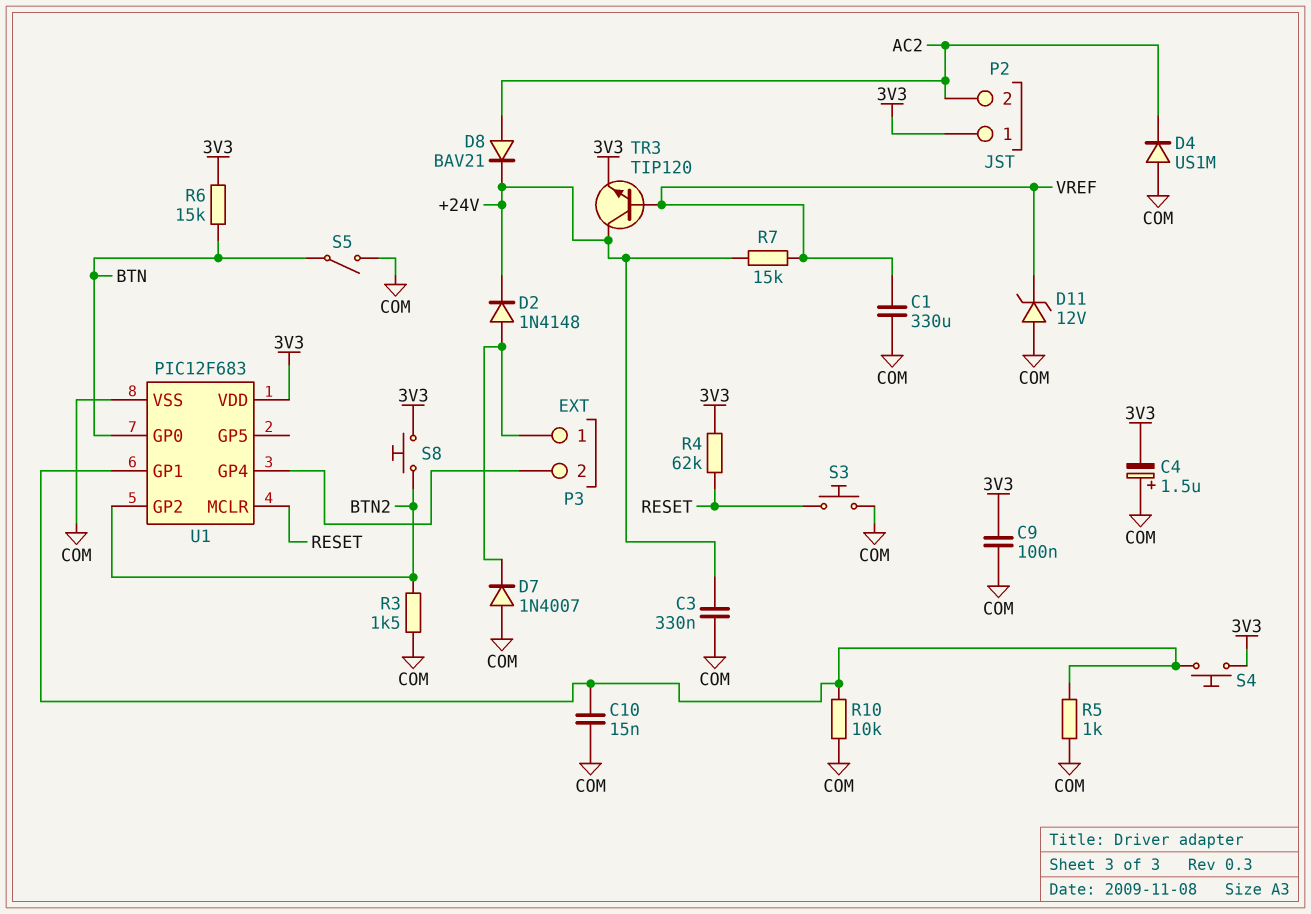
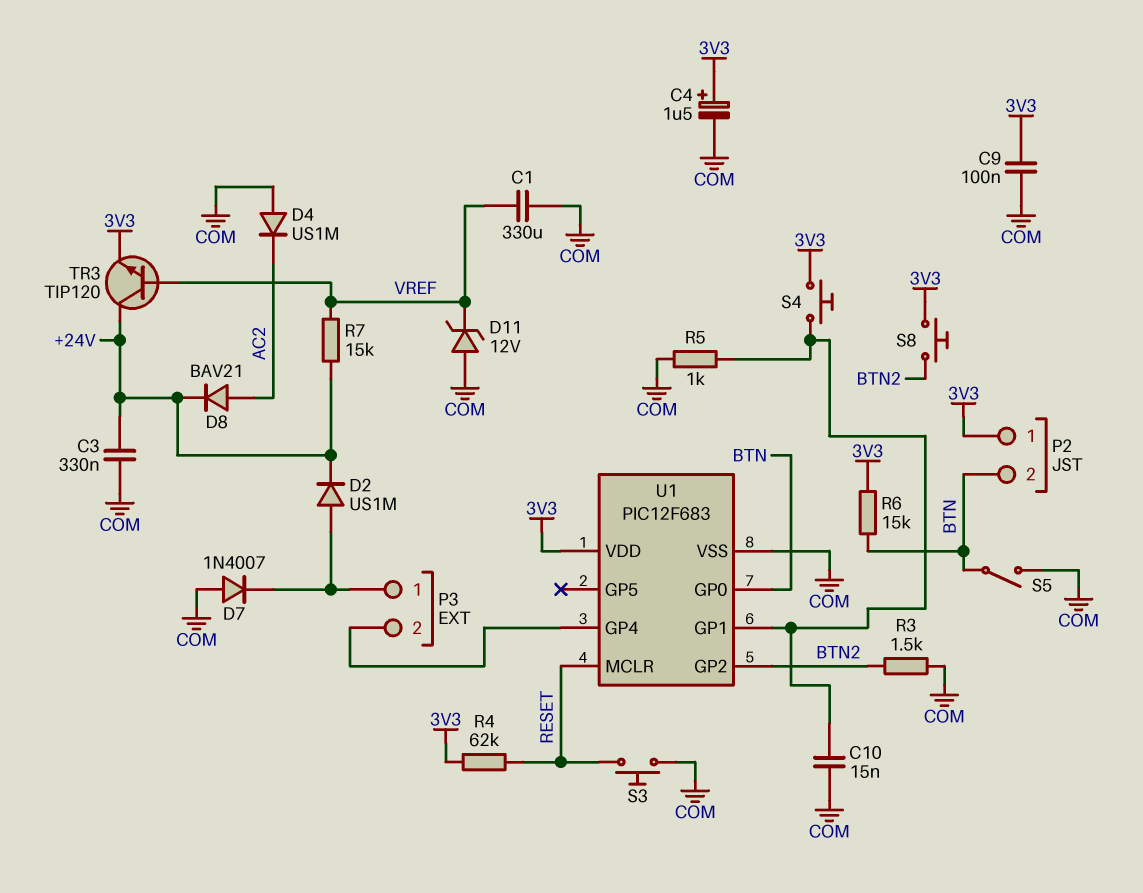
C4: 1.5uF (plus COM, minus 3V3) -> 1.5uF (plus 3V3, minus COM)
D2: diode 1N4148 (A P3/1, K +24V) -> diode US1M (A P3/1, K +24V)
P2 pin 2: AC2 -> BTN
R10: 10k (COM, U1/GP1) -> none

